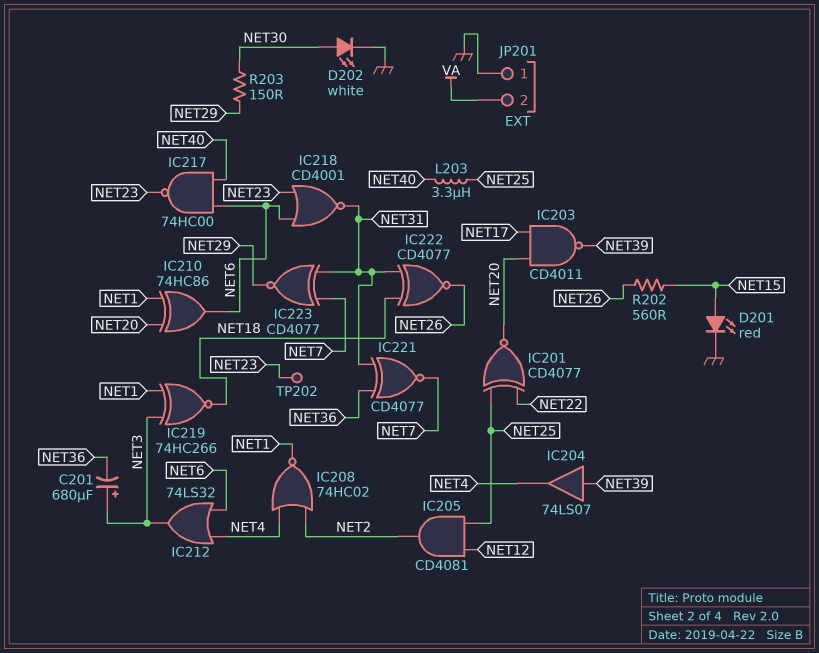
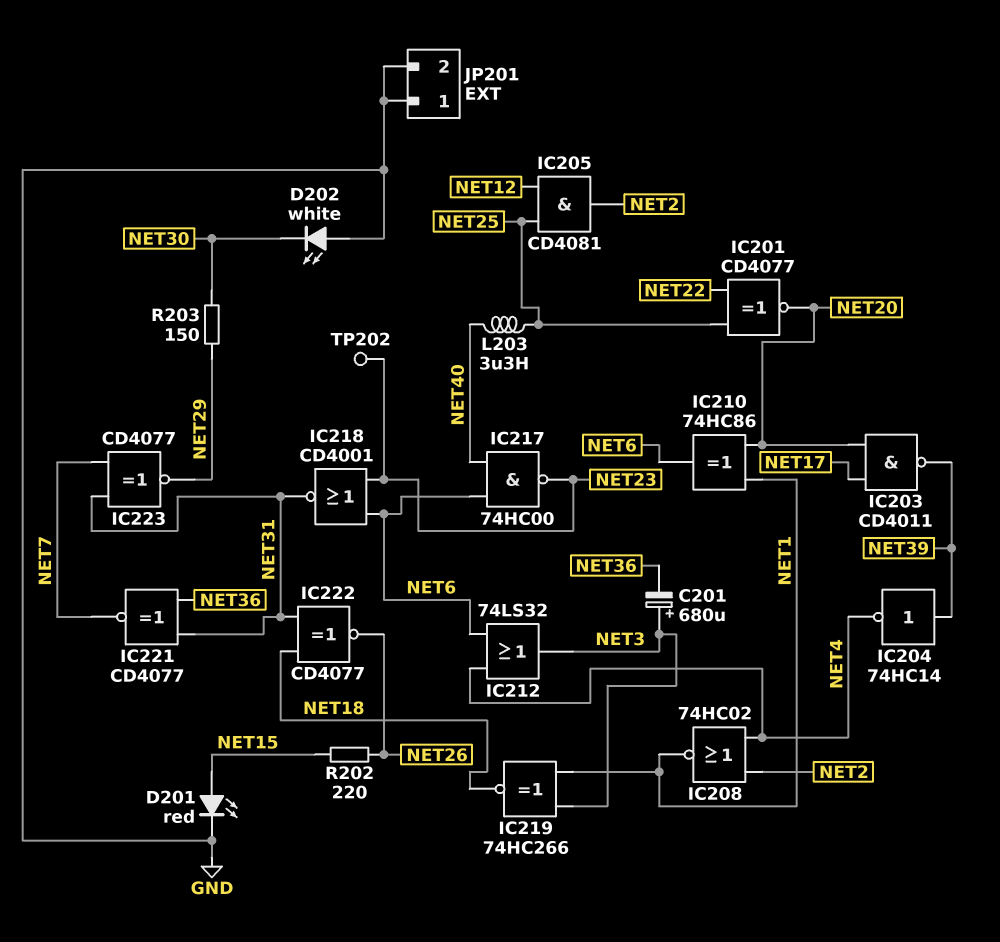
D202: LED white (A NET30, K GND) -> LED white (A GND, K NET30)
IC204: buffer 74LS07 (in NET39, out NET4) -> NOT 74HC14 (in NET39, out NET4)
JP201 pin 2: VA -> GND
R202: 560 (NET15, NET26) -> 220 (NET15, NET26)

